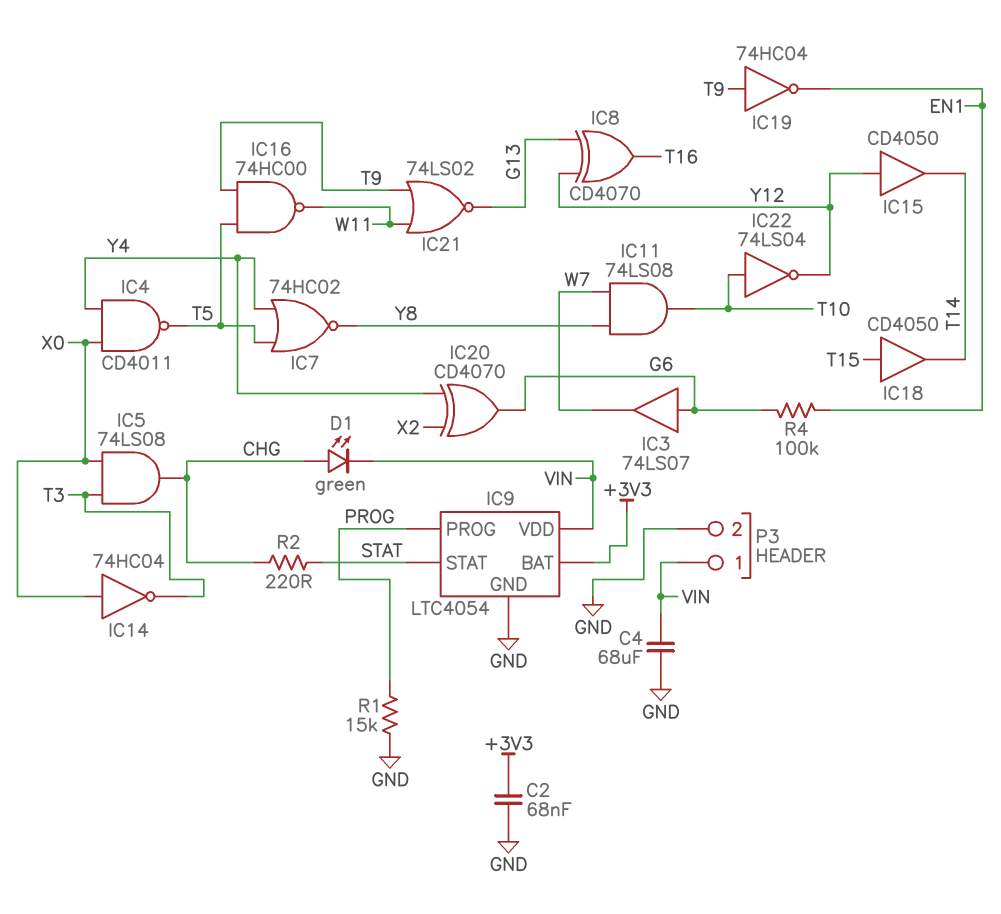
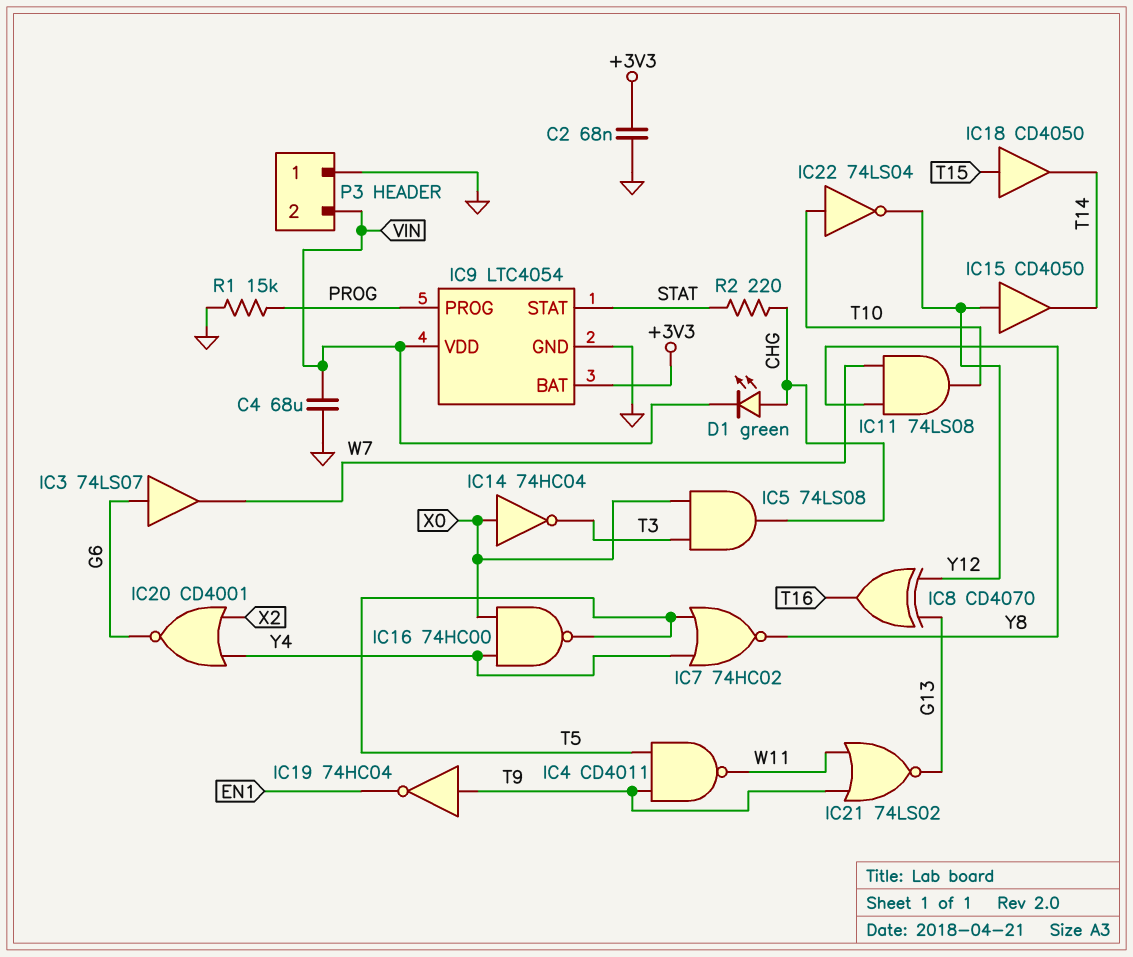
IC4: NAND CD4011 (in X0, in Y4, out T5) -> NAND CD4011 (in T5, in T9, out W11)
IC16: NAND 74HC00 (in T5, in T9, out W11) -> NAND 74HC00 (in X0, in Y4, out T5)
IC20: XOR CD4070 (in X2, in Y4, out G6) -> NOR CD4001 (in X2, in Y4, out G6)
P3 pin 1: VIN -> GND
P3 pin 2: GND -> VIN
R4: 100k (EN1, G6) -> none

